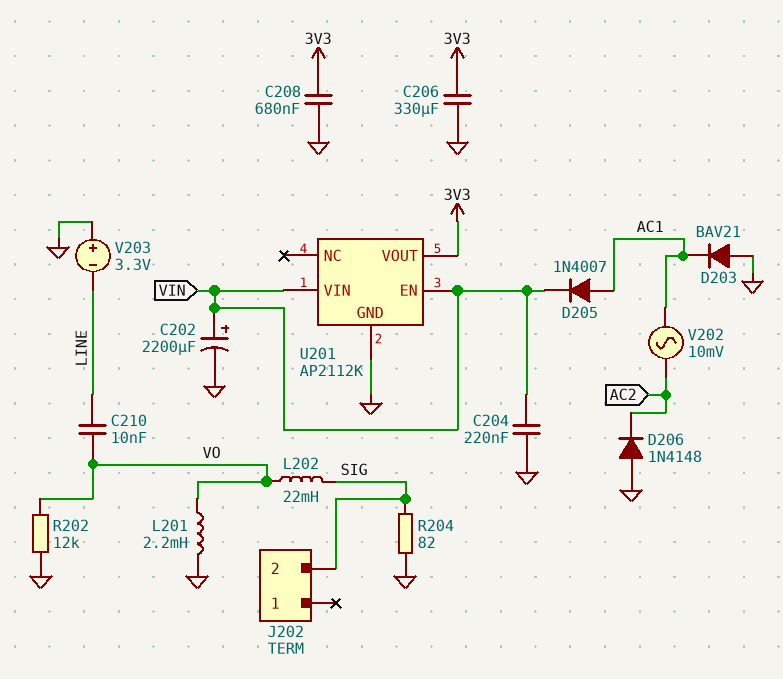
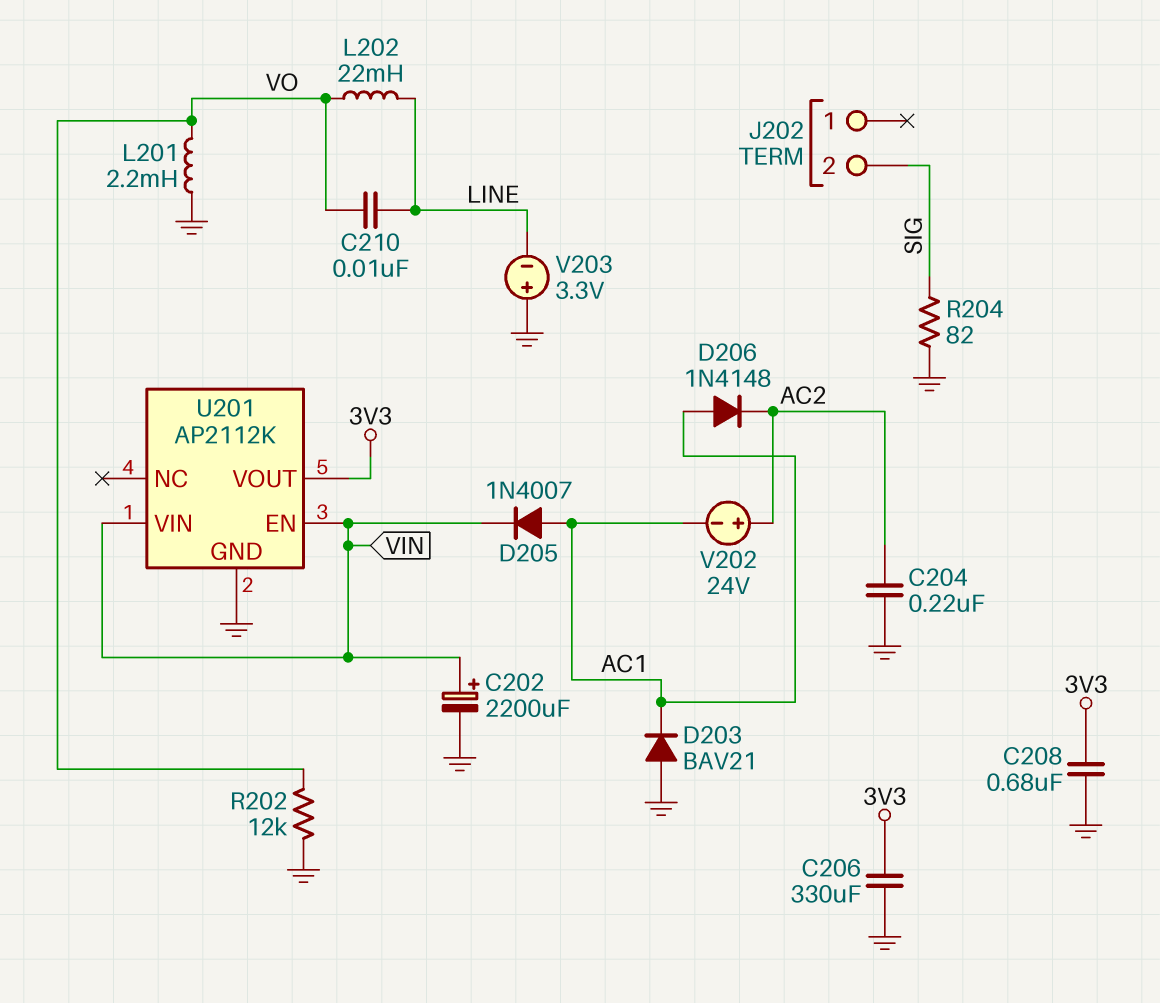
C204: 220nF (GND, VIN) -> 220nF (AC2, GND)
D206: diode 1N4148 (A GND, K AC2) -> diode 1N4148 (A AC1, K AC2)
L202: 22mH (SIG, VO) -> 22mH (LINE, VO)
V202: AC 10mV (AC1, AC2) -> 24V (plus AC2, minus AC1)

